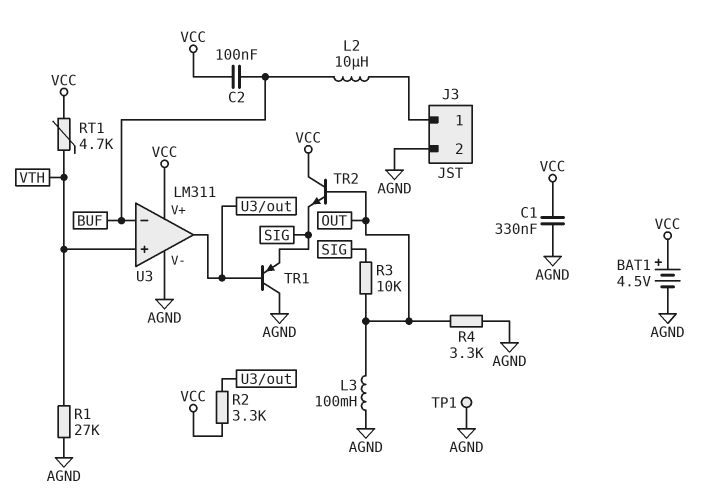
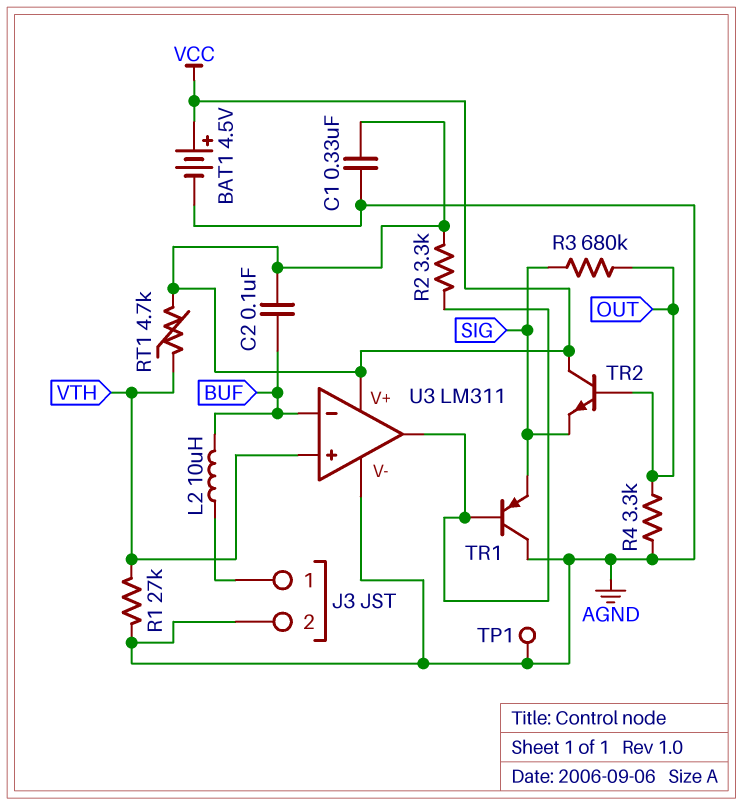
L3: 100mH (AGND, OUT) -> none
R3: 10k (OUT, SIG) -> 680k (OUT, SIG)

